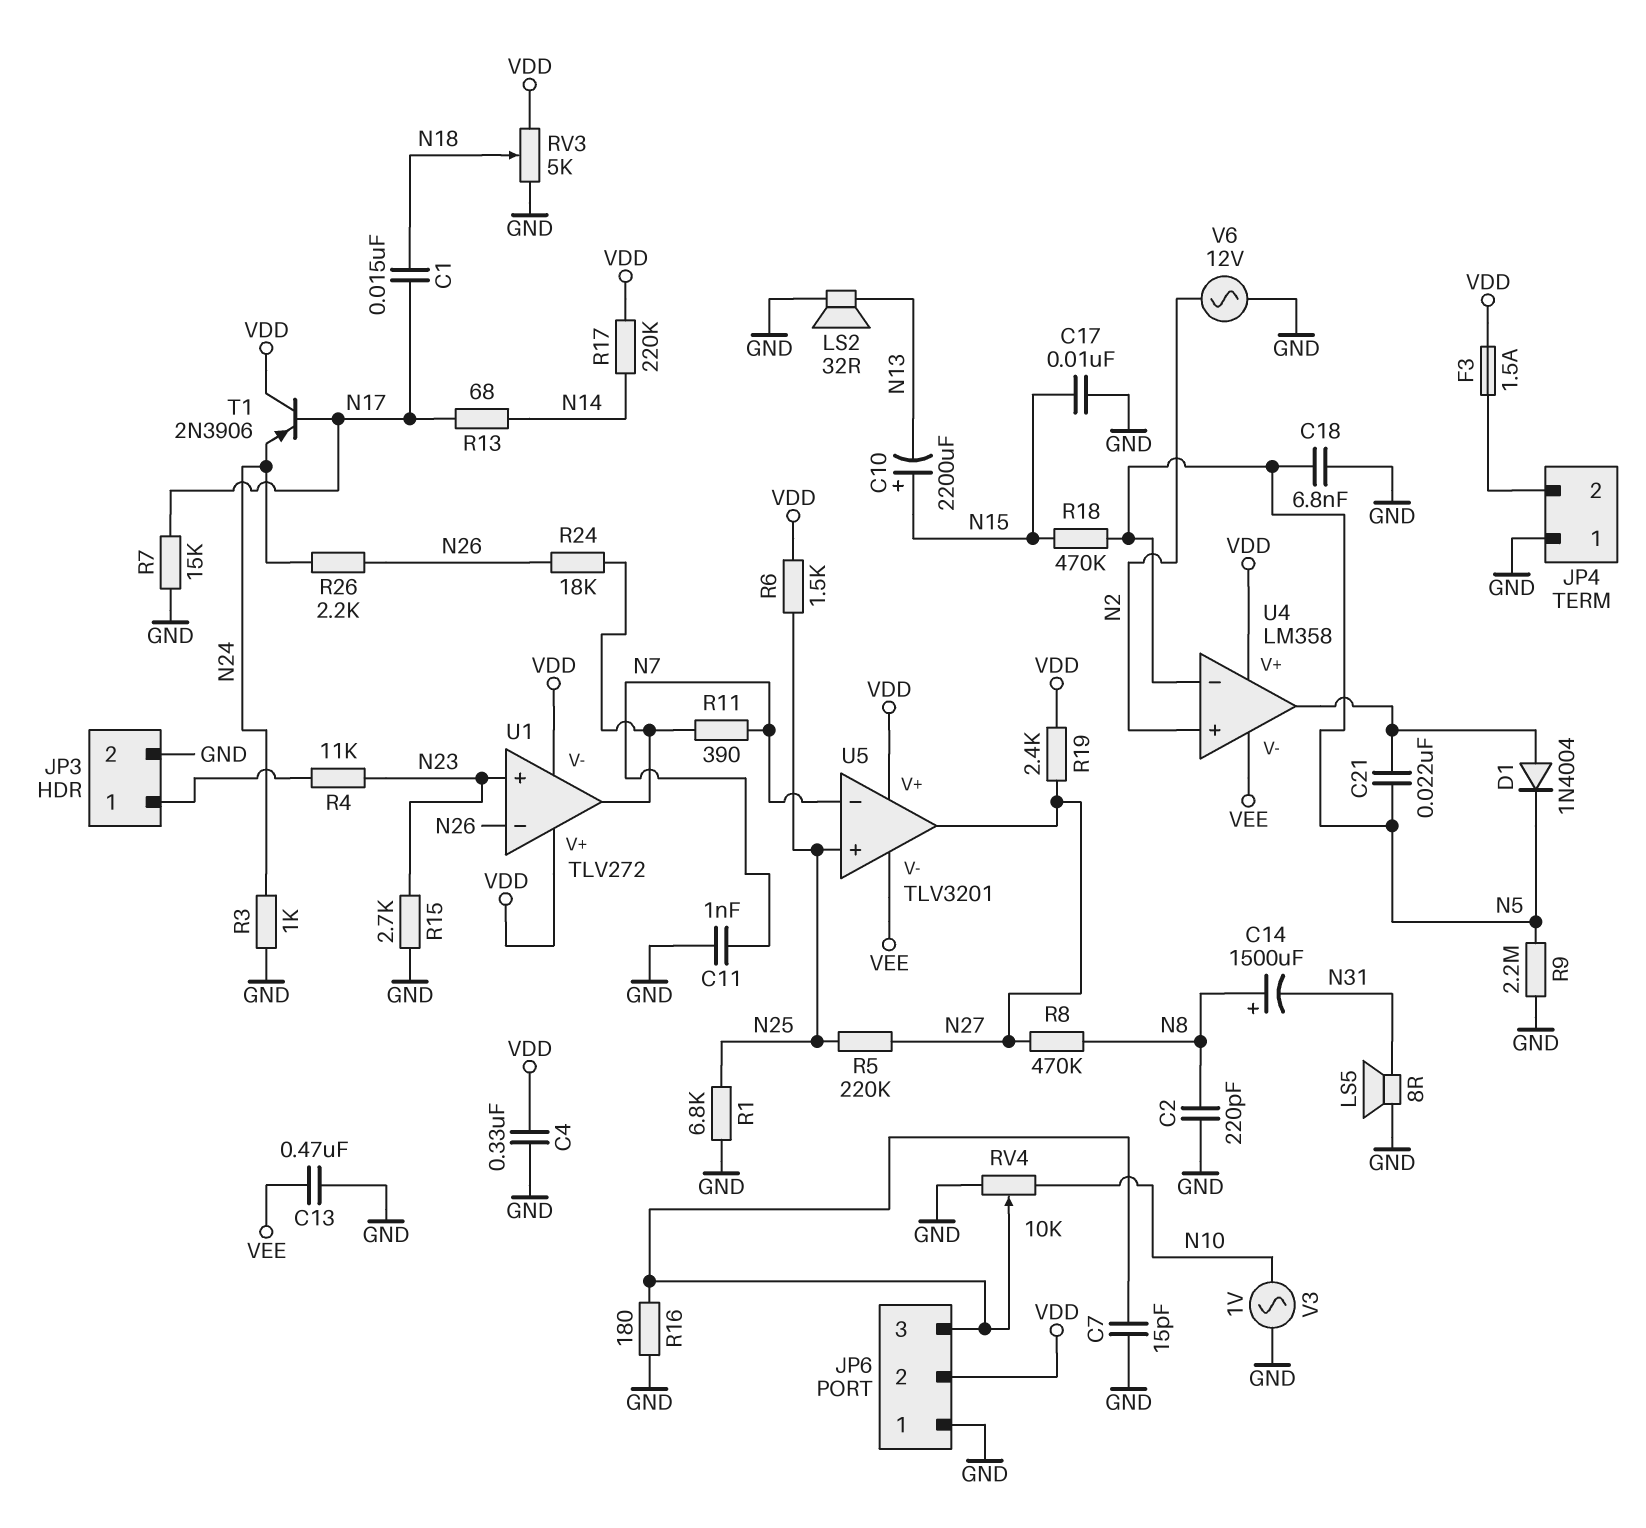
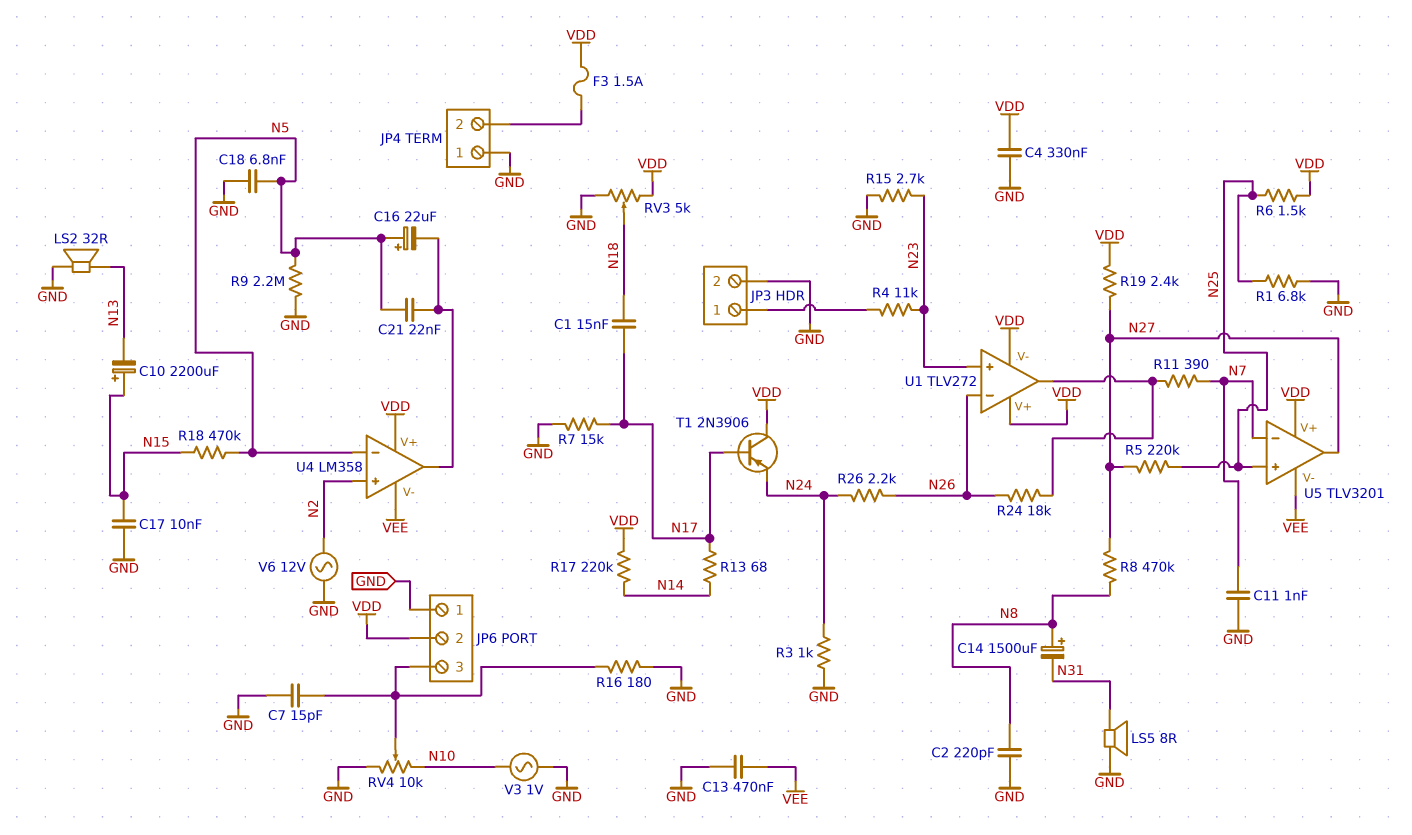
C16: none -> 22uF (plus N5, minus U4/out)
D1: diode 1N4004 (A U4/out, K N5) -> none

